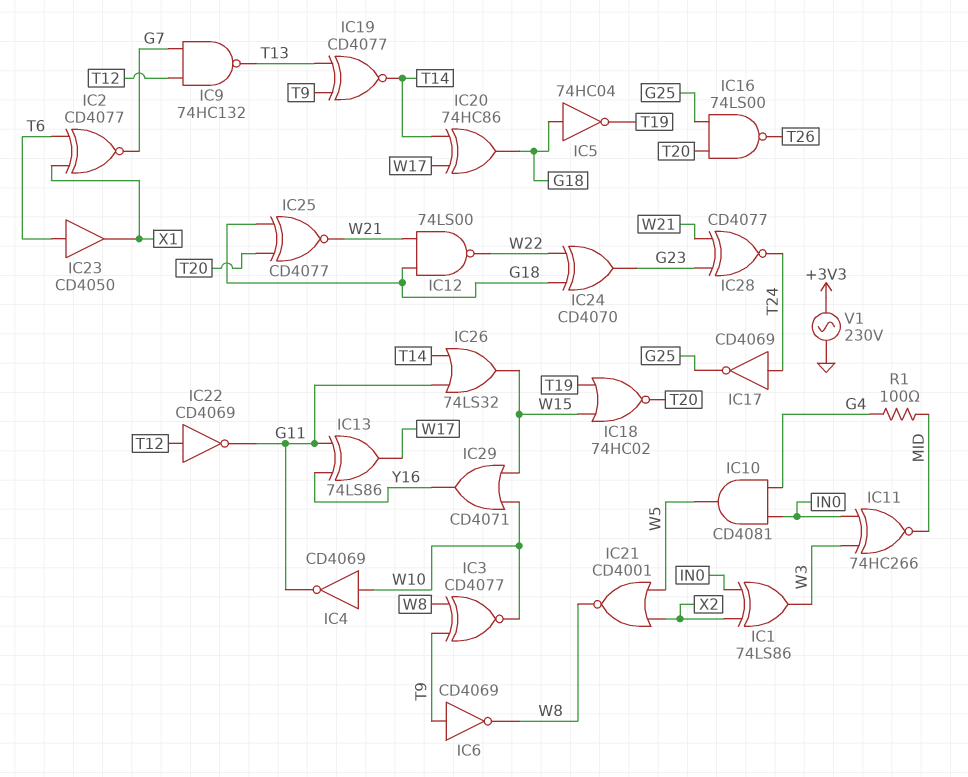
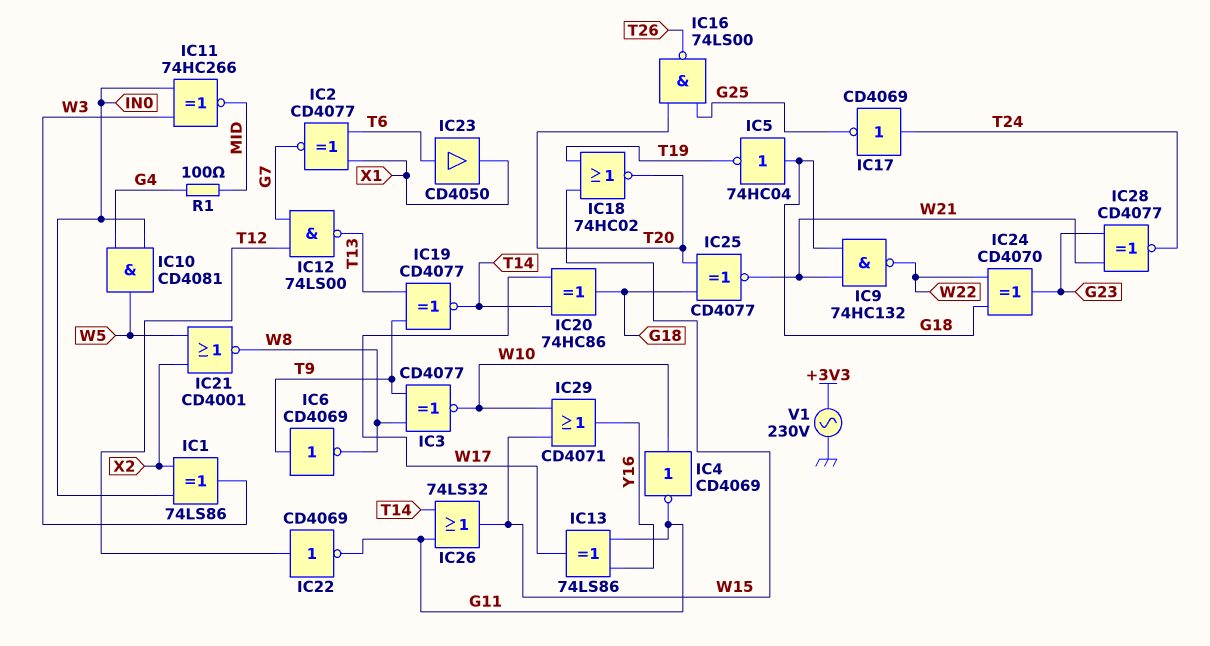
IC9: NAND 74HC132 (in G7, in T12, out T13) -> NAND 74HC132 (in G18, in W21, out W22)
IC12: NAND 74LS00 (in G18, in W21, out W22) -> NAND 74LS00 (in G7, in T12, out T13)

